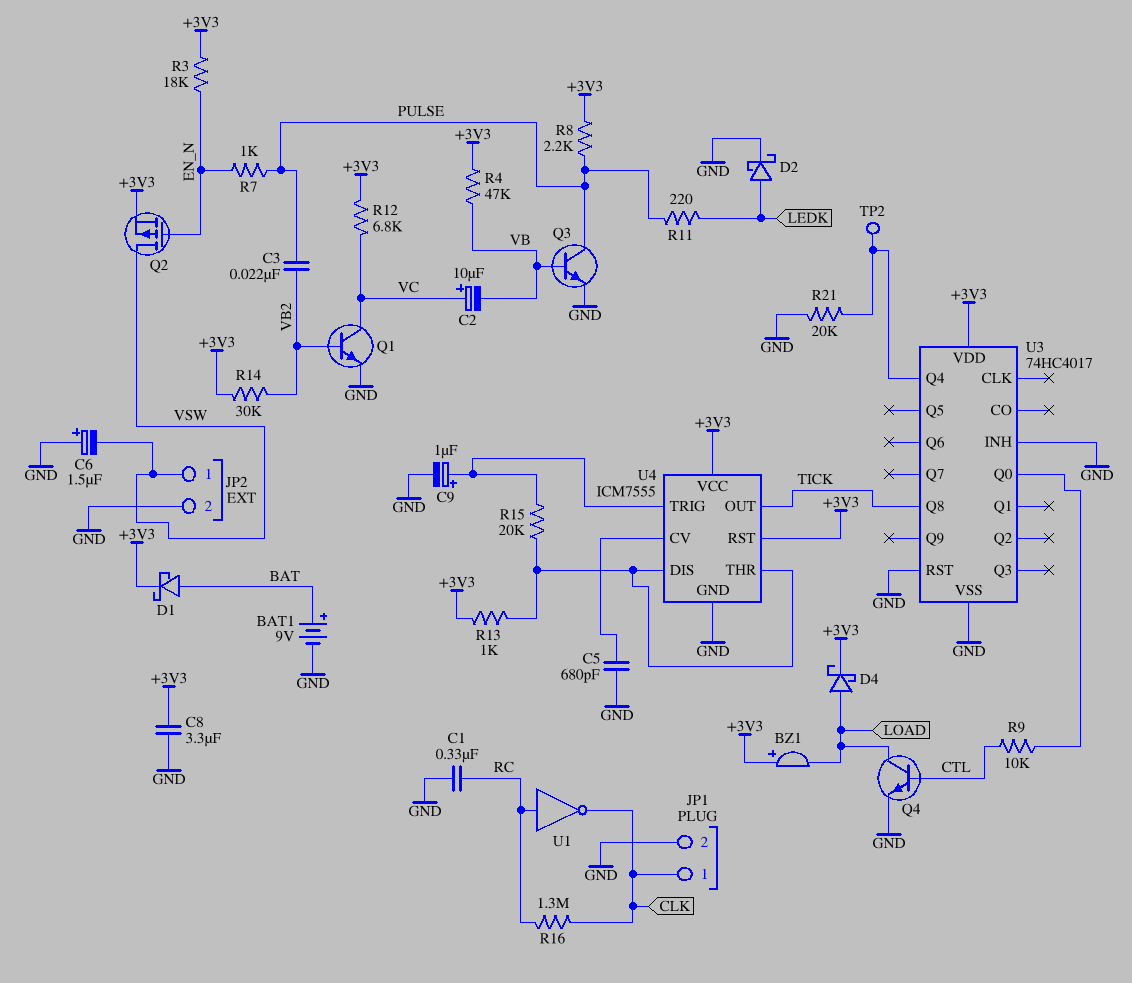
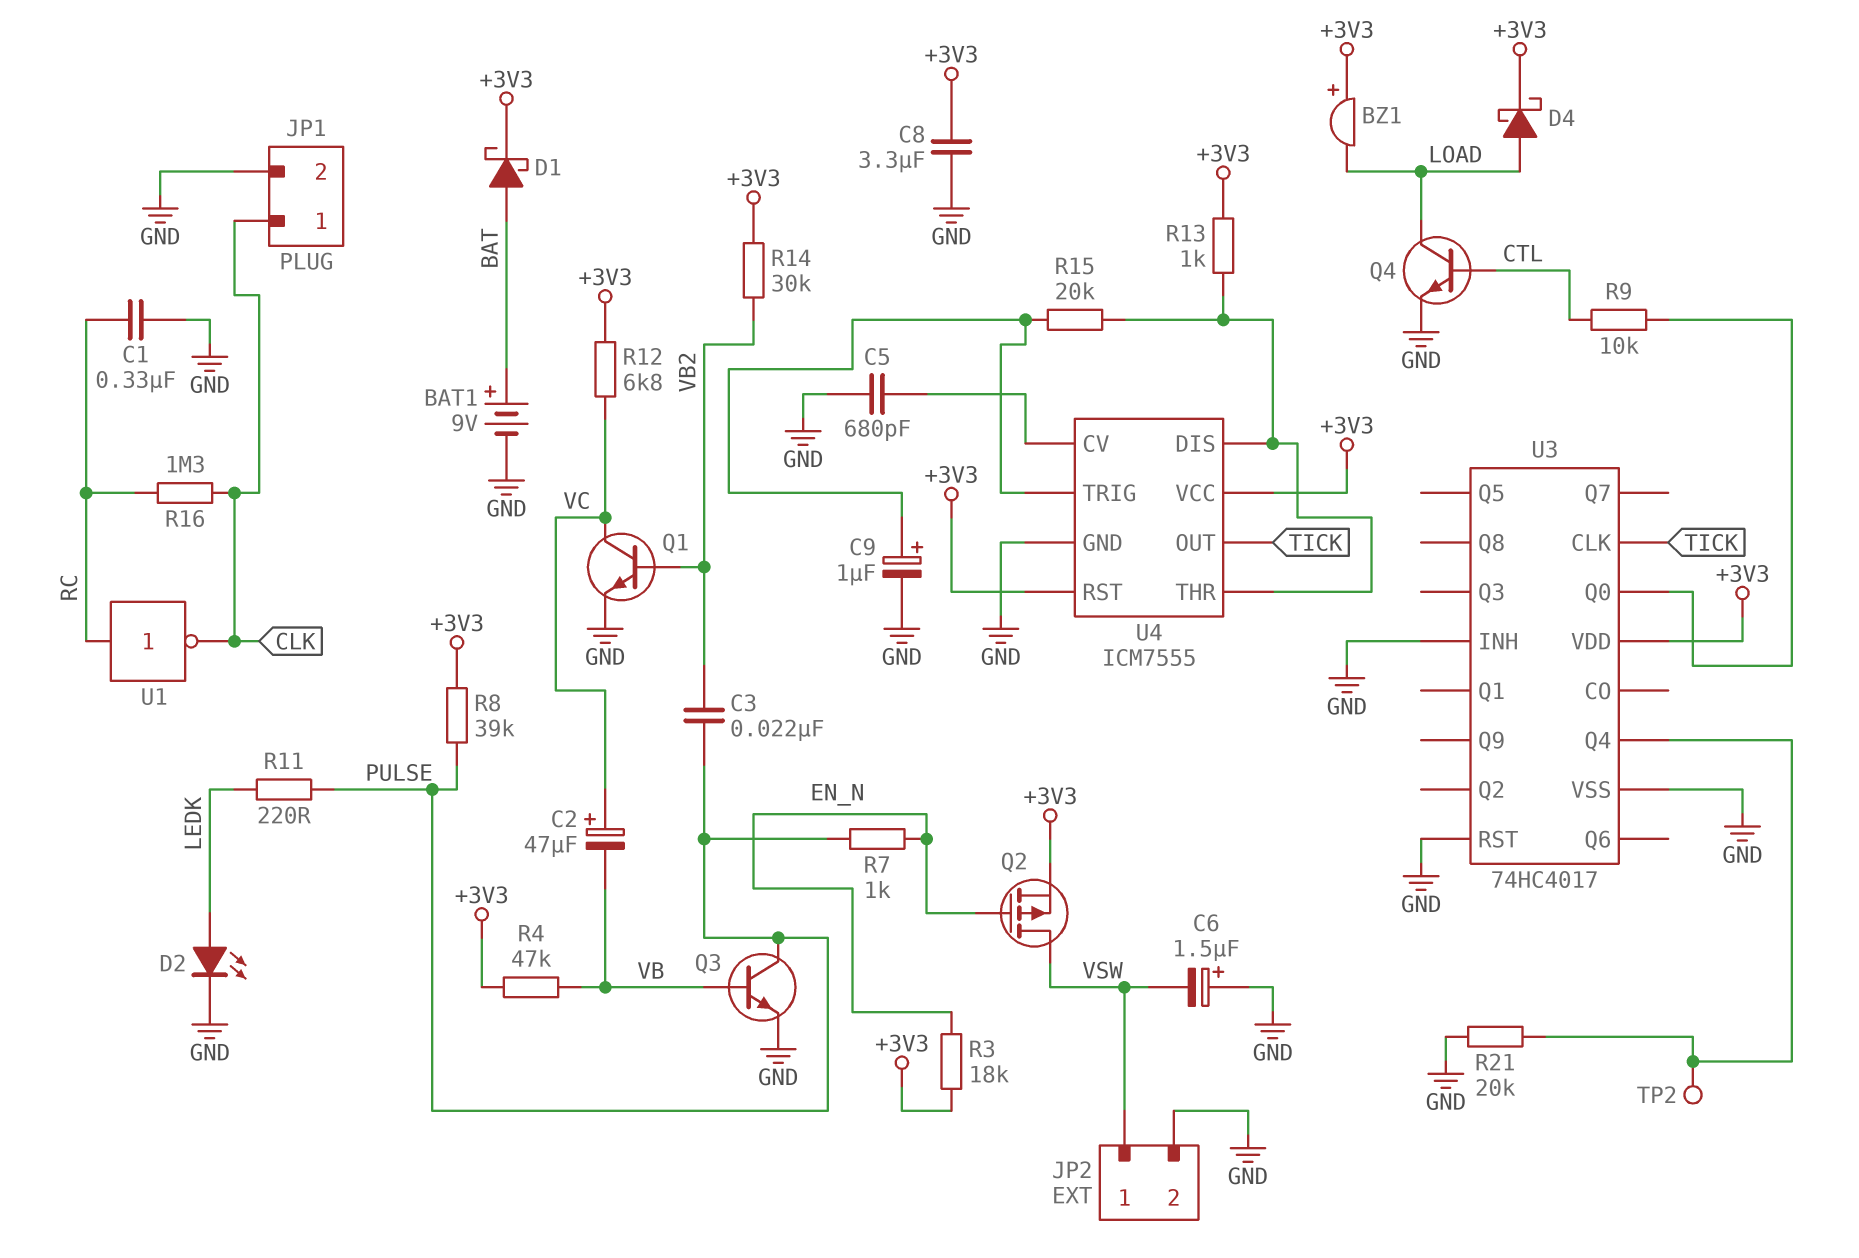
C2: 10uF (plus VC, minus VB) -> 47uF (plus VC, minus VB)
D2: schottky (A LEDK, K GND) -> LED (A LEDK, K GND)
R8: 2.2k (+3V3, PULSE) -> 39k (+3V3, PULSE)
U3 pin CLK: none -> TICK
U3 pin Q8: TICK -> none

